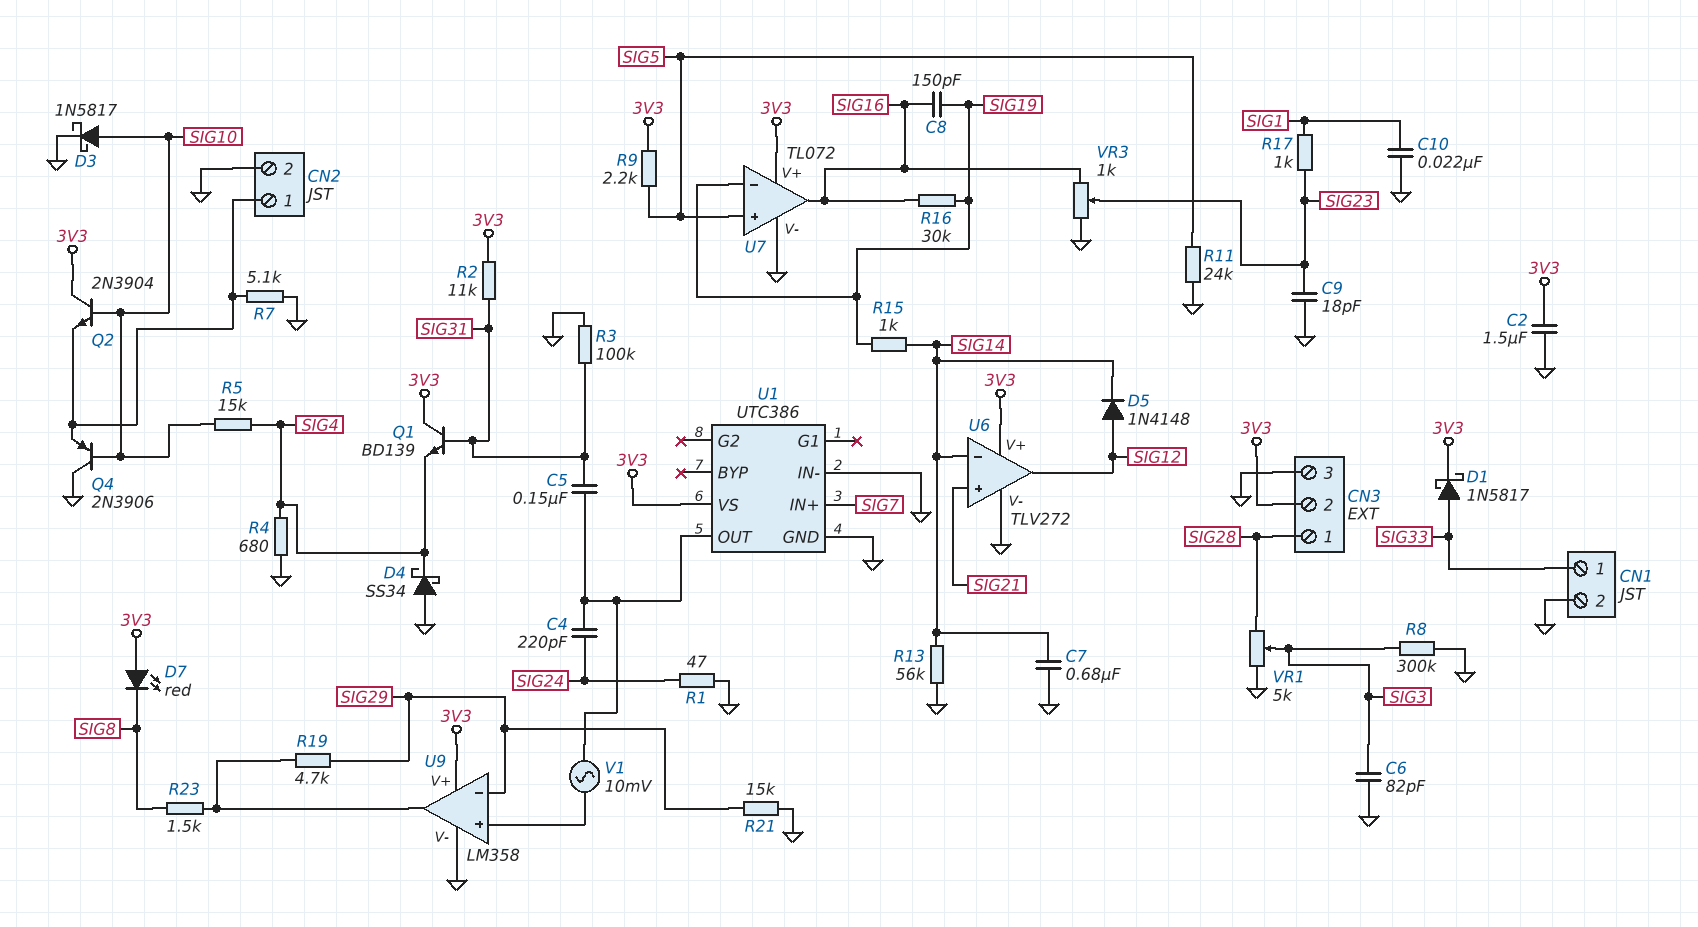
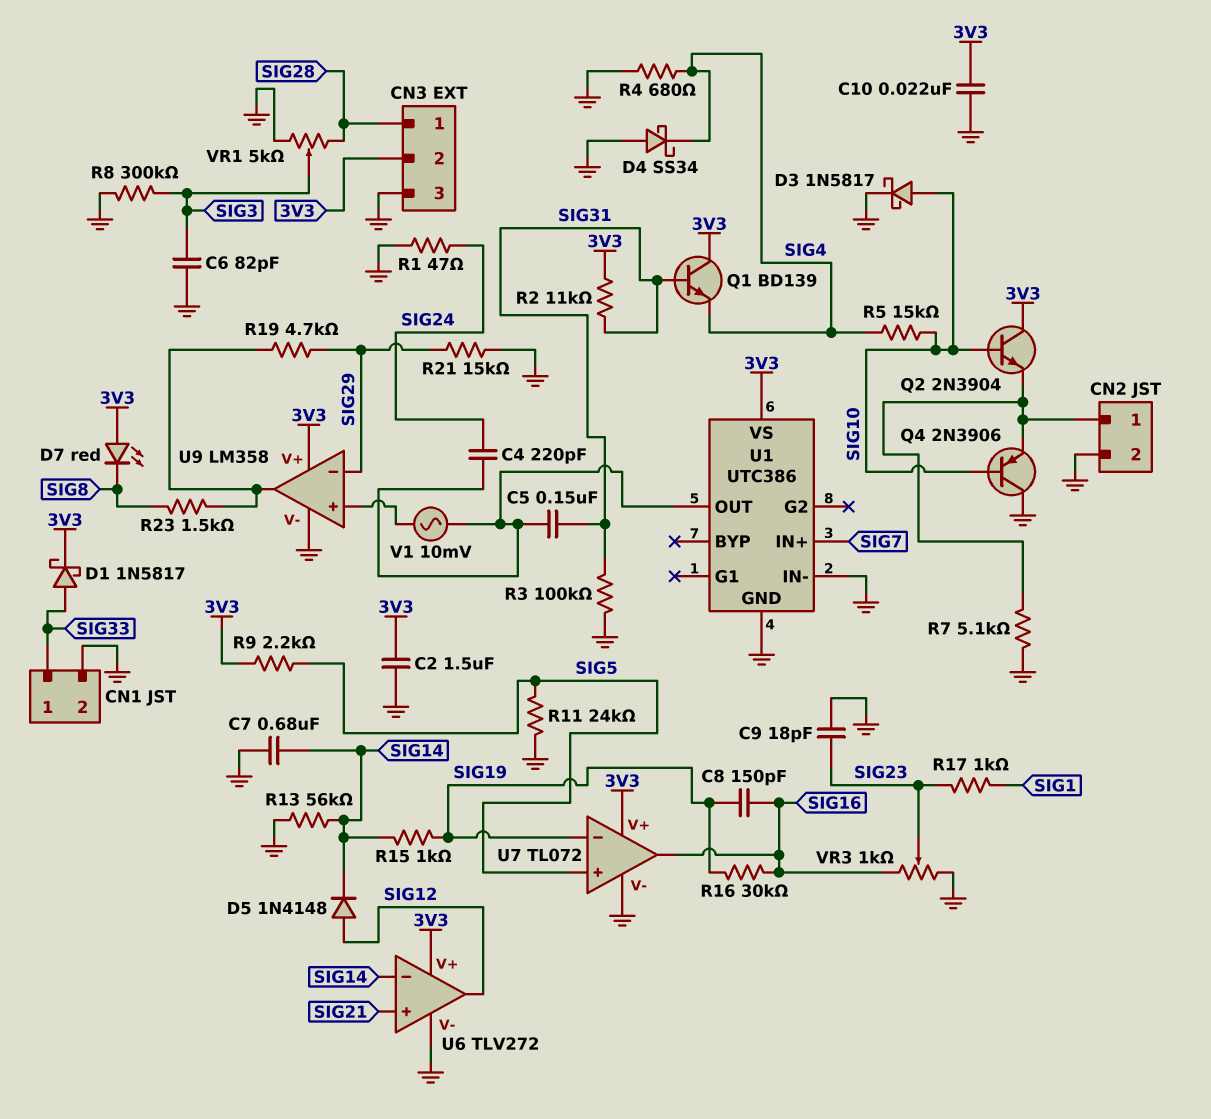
C10: 22nF (GND, SIG1) -> 22nF (3V3, GND)

